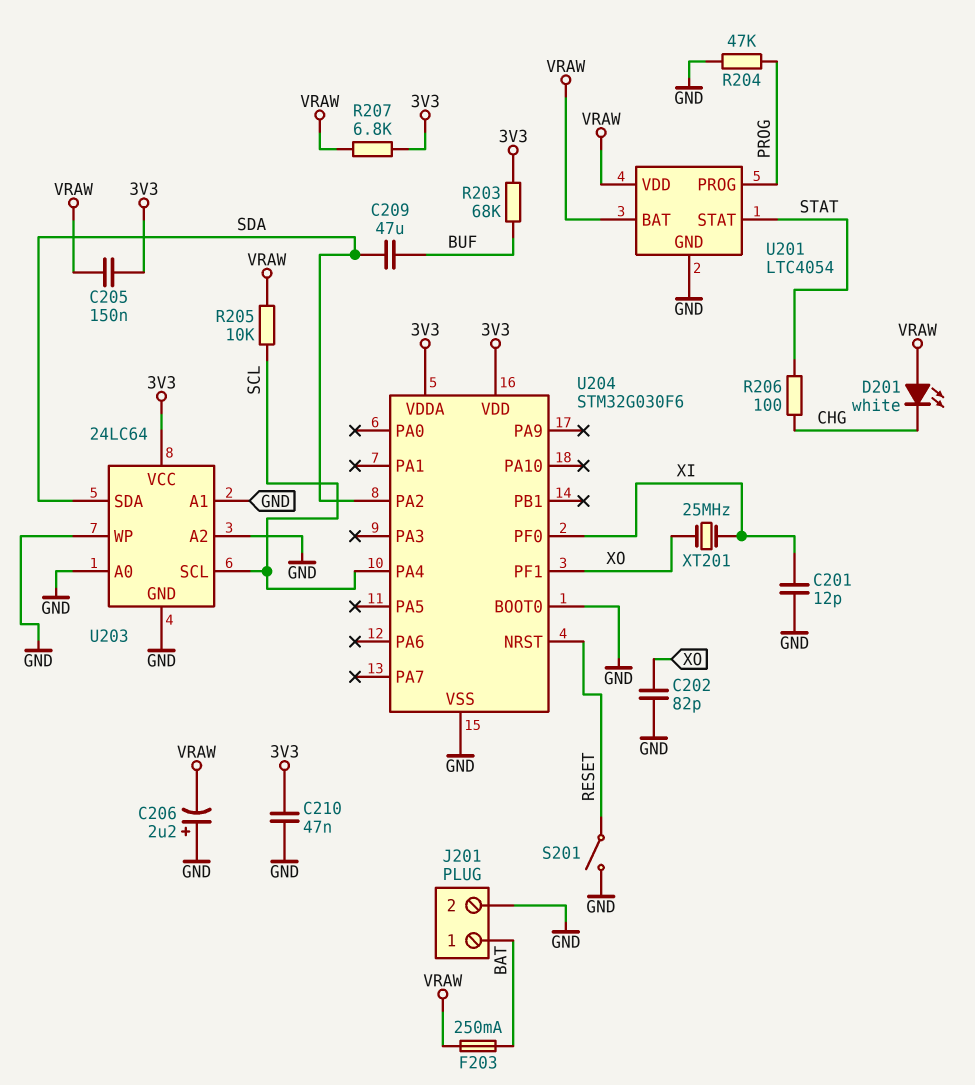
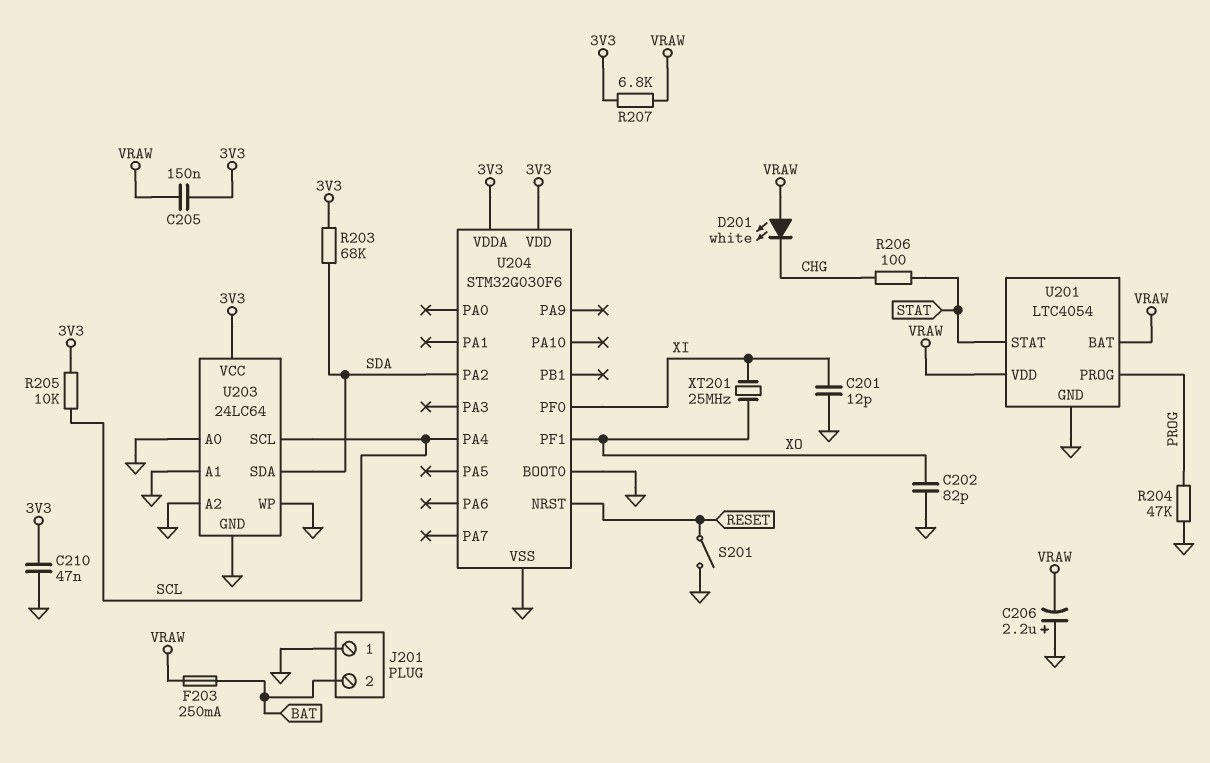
C209: 47uF (BUF, SDA) -> none
J201 pin 1: BAT -> GND
J201 pin 2: GND -> BAT
R203: 68k (3V3, BUF) -> 68k (3V3, SDA)
R205: 10k (SCL, VRAW) -> 10k (3V3, SCL)

